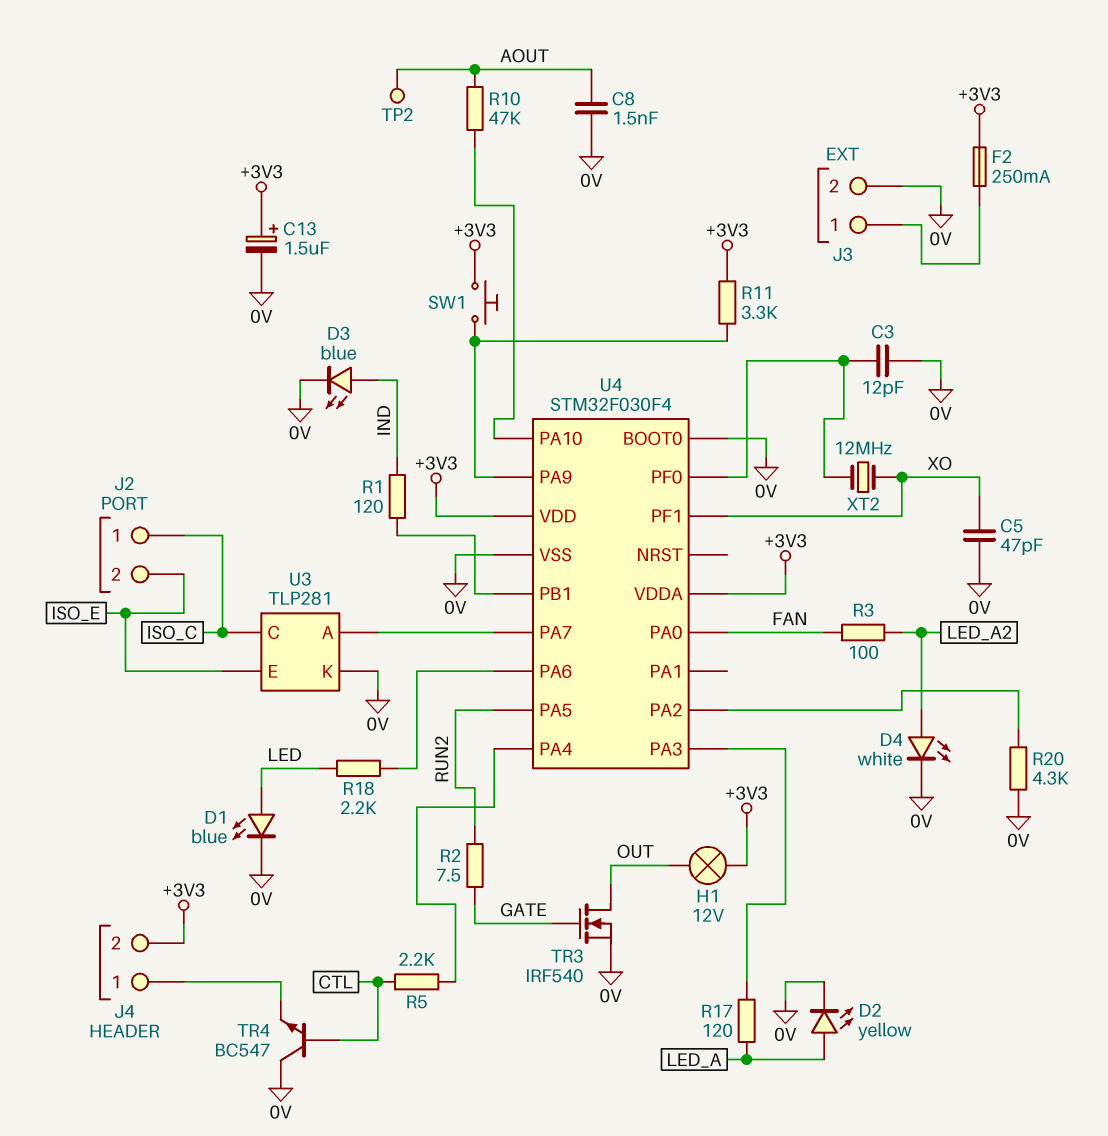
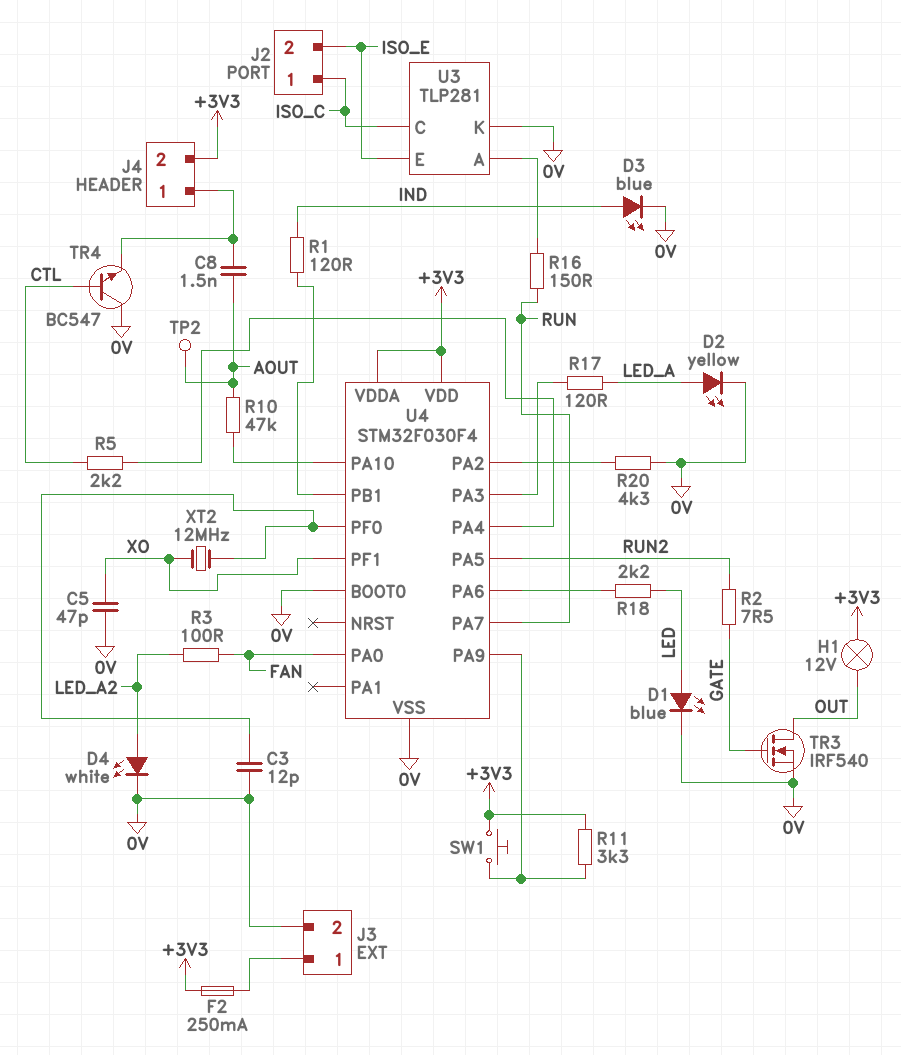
C8: 1.5nF (0V, AOUT) -> 1.5nF (AOUT, J4/1)
C13: 1.5uF (plus +3V3, minus 0V) -> none
R16: none -> 150 (RUN, U3/A)
U4 pin PA7: U3/A -> RUN

